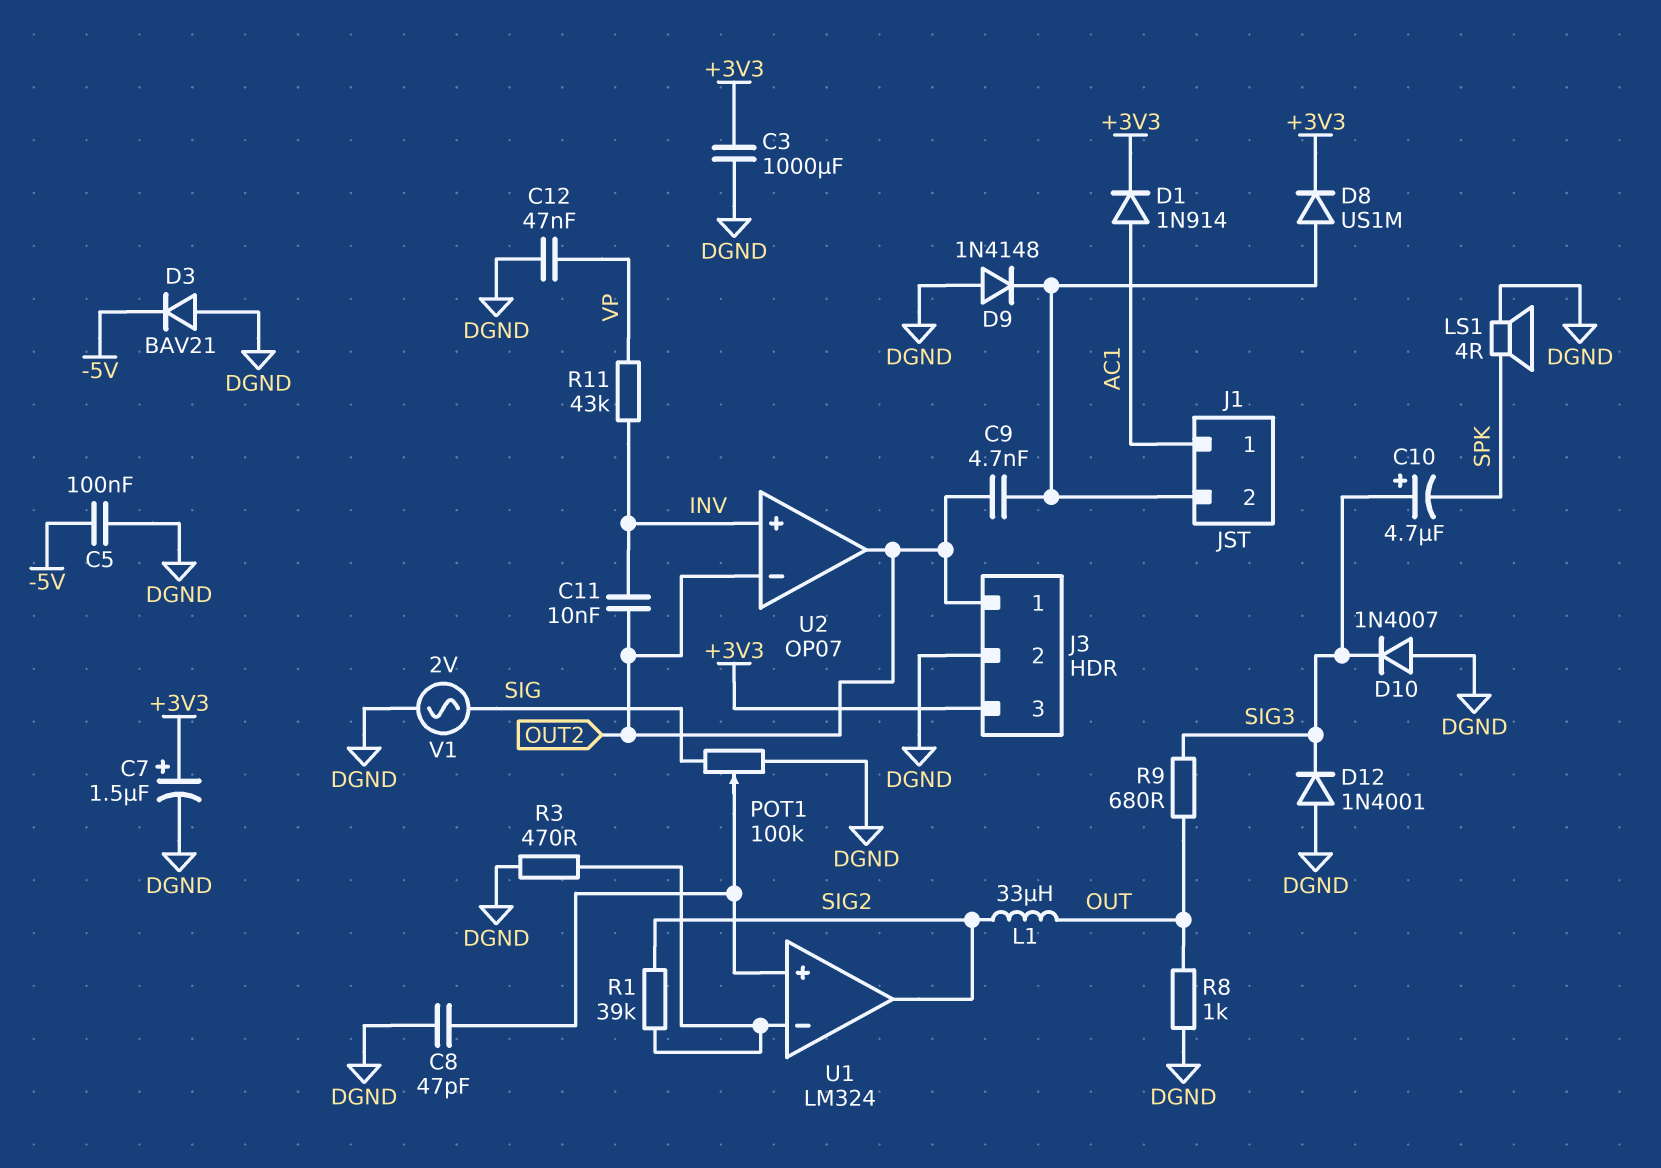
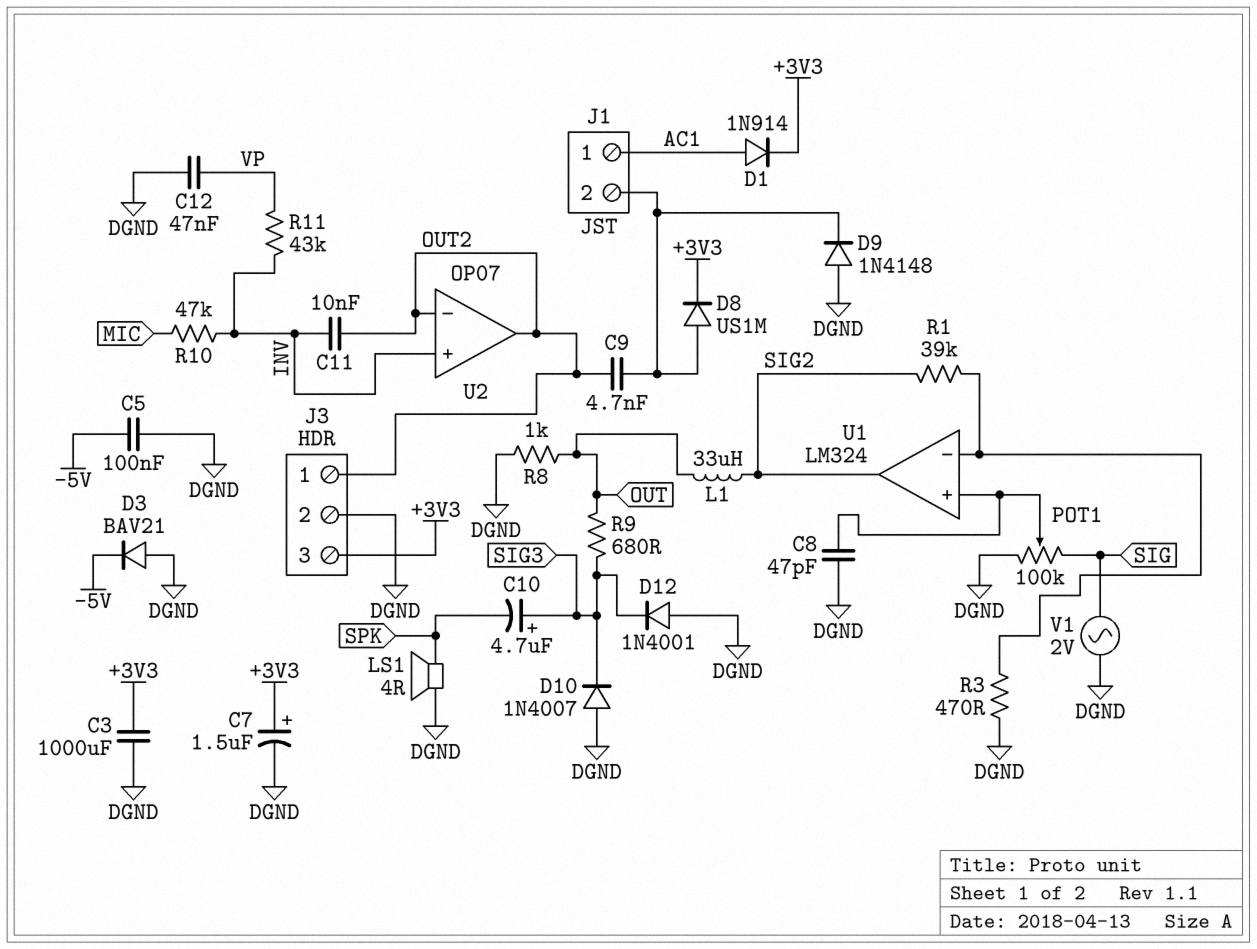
R10: none -> 47k (INV, MIC)

